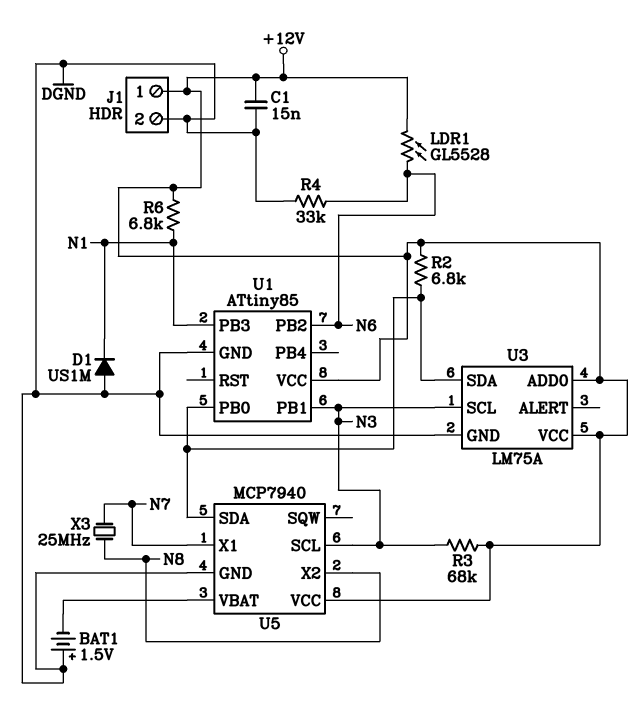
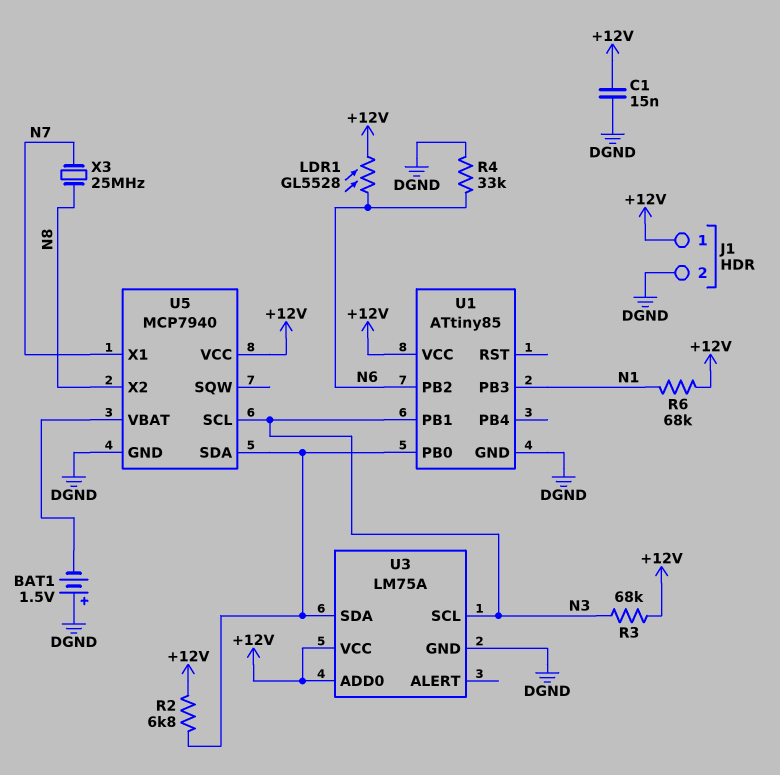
D1: diode US1M (A DGND, K N1) -> none
R6: 6.8k (+12V, N1) -> 68k (+12V, N1)

